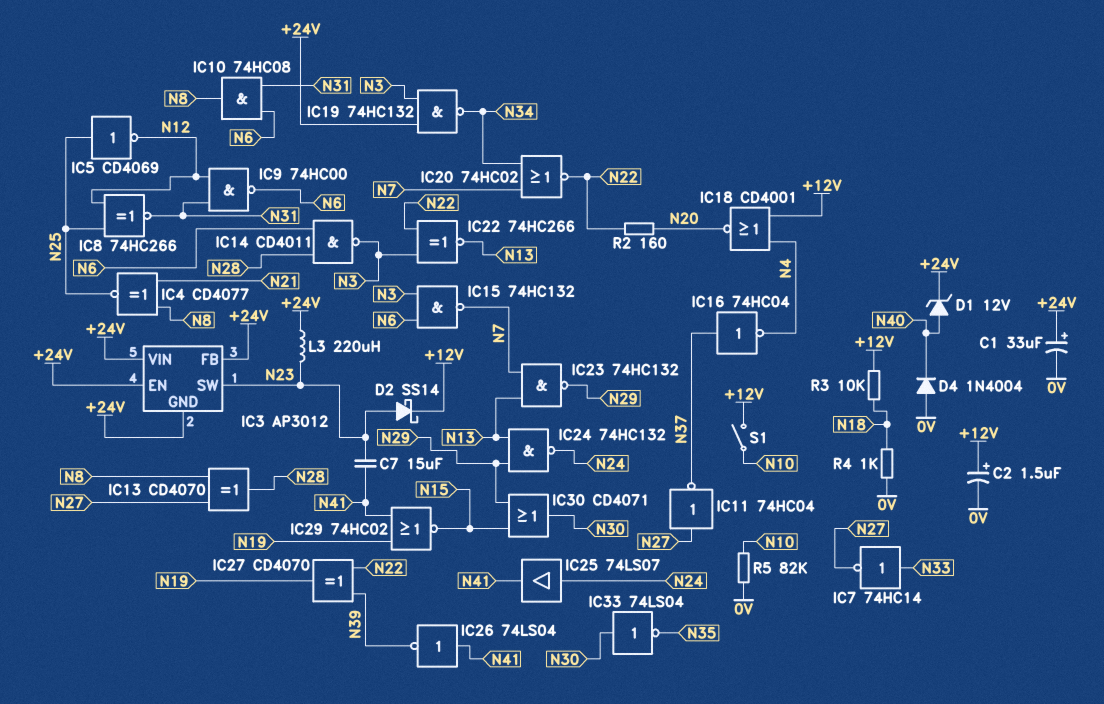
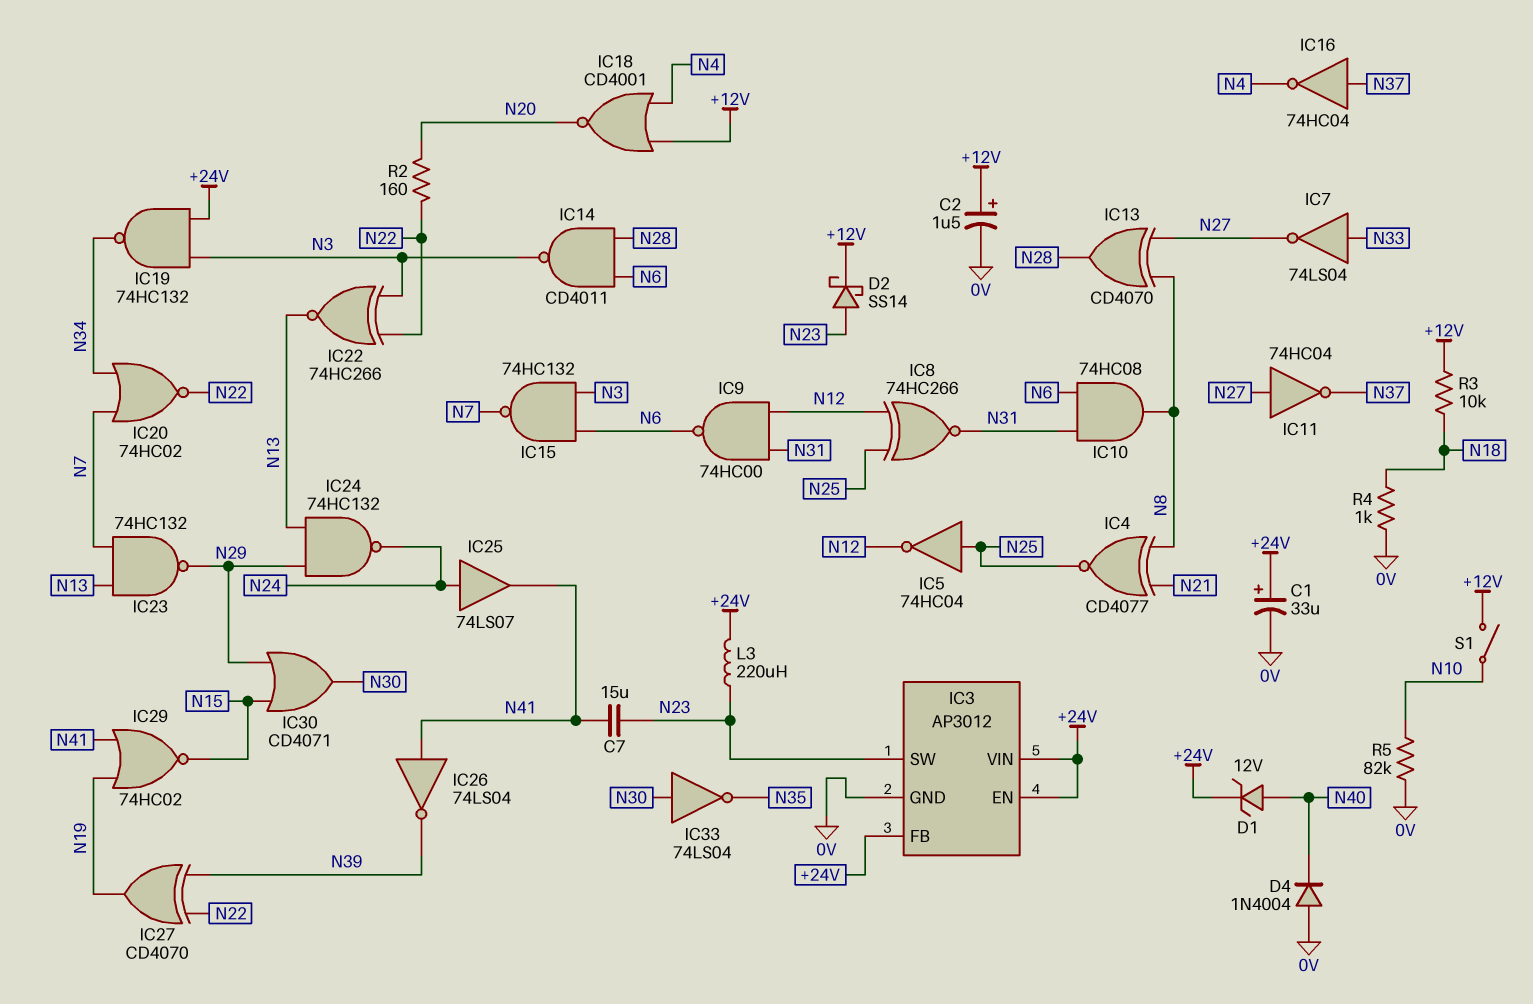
IC3 pin GND: +24V -> 0V
IC5: NOT CD4069 (in N25, out N12) -> NOT 74HC04 (in N25, out N12)
IC7: NOT 74HC14 (in N33, out N27) -> NOT 74LS04 (in N33, out N27)

